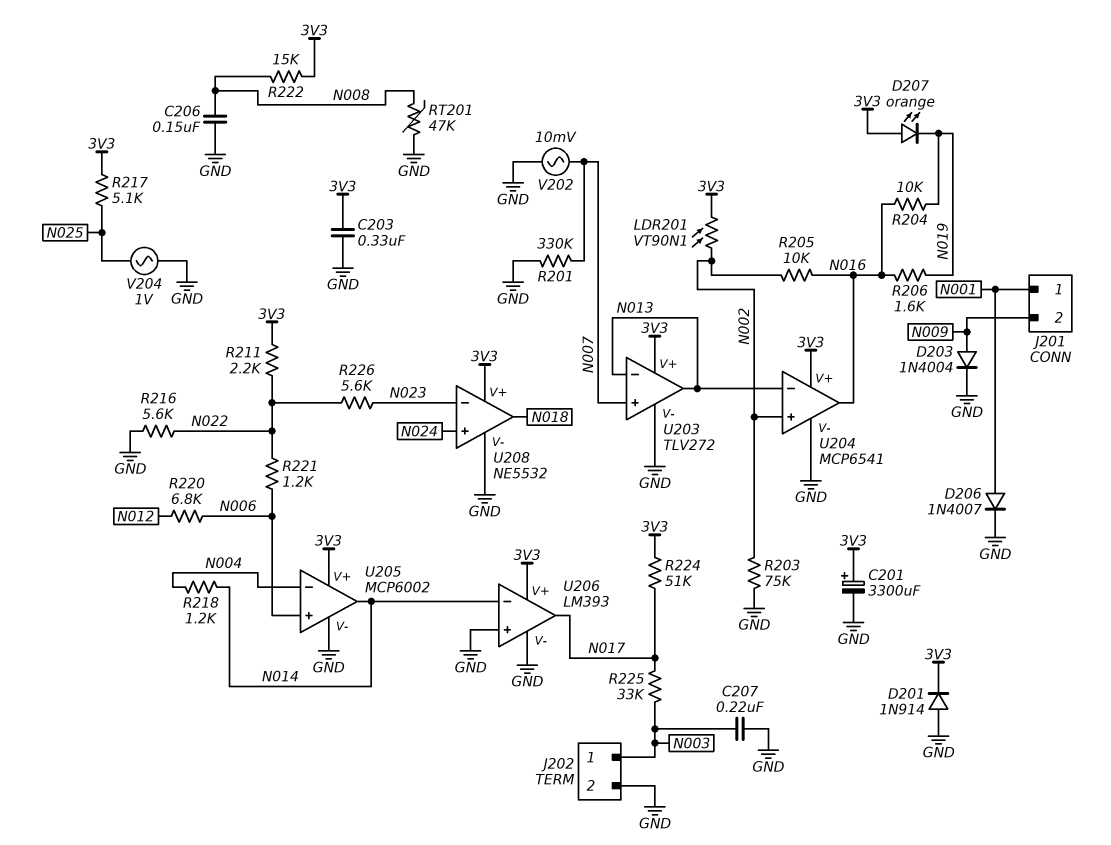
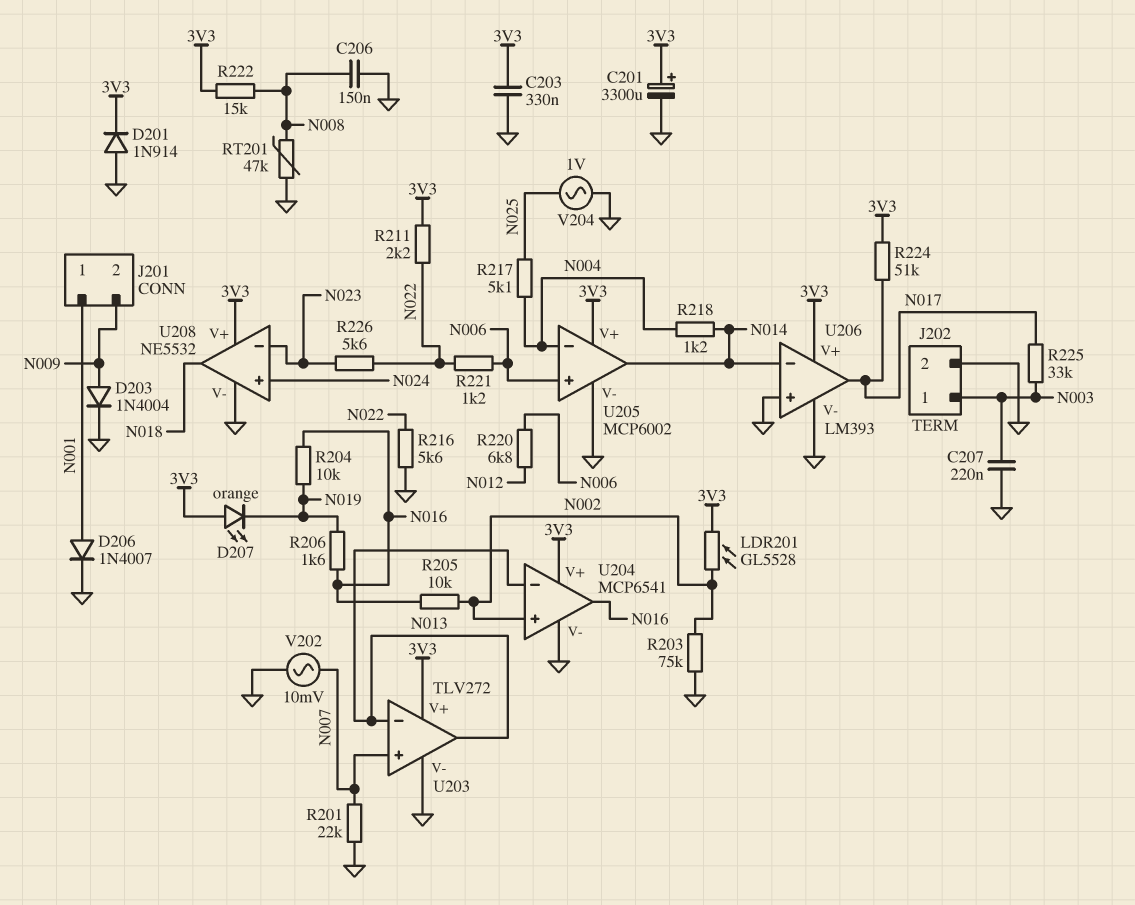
LDR201: VT90N1 (3V3, N002) -> GL5528 (3V3, N002)
R201: 330k (GND, N007) -> 22k (GND, N007)
R217: 5.1k (3V3, N025) -> 5.1k (N004, N025)

